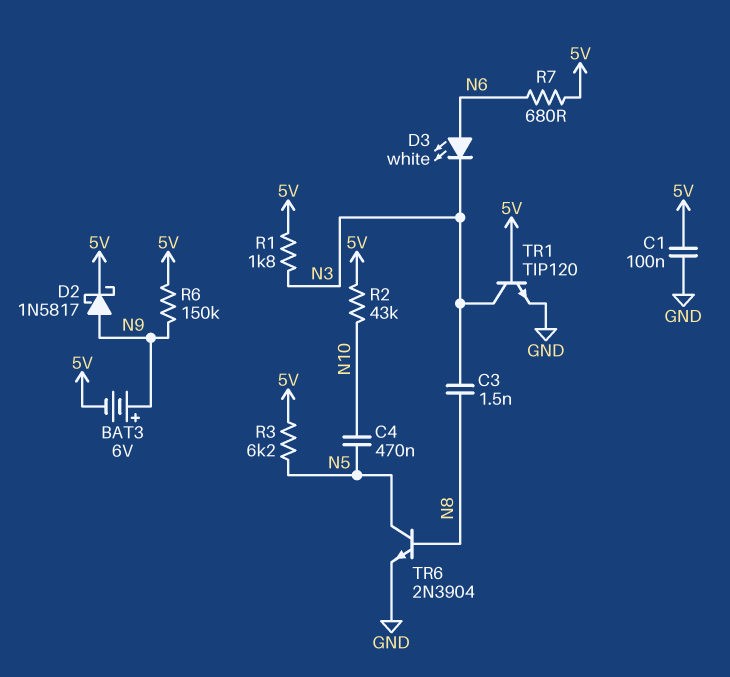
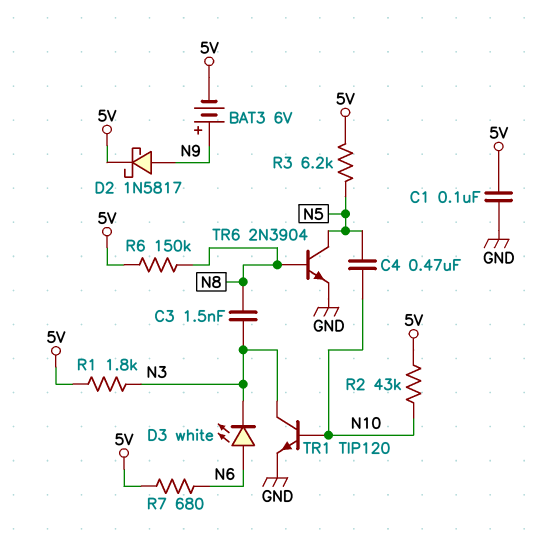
R6: 150k (5V, N9) -> 150k (5V, N8)
TR1: NPN TIP120 (B 5V, C N3, E GND) -> NPN TIP120 (B N10, C N3, E GND)

